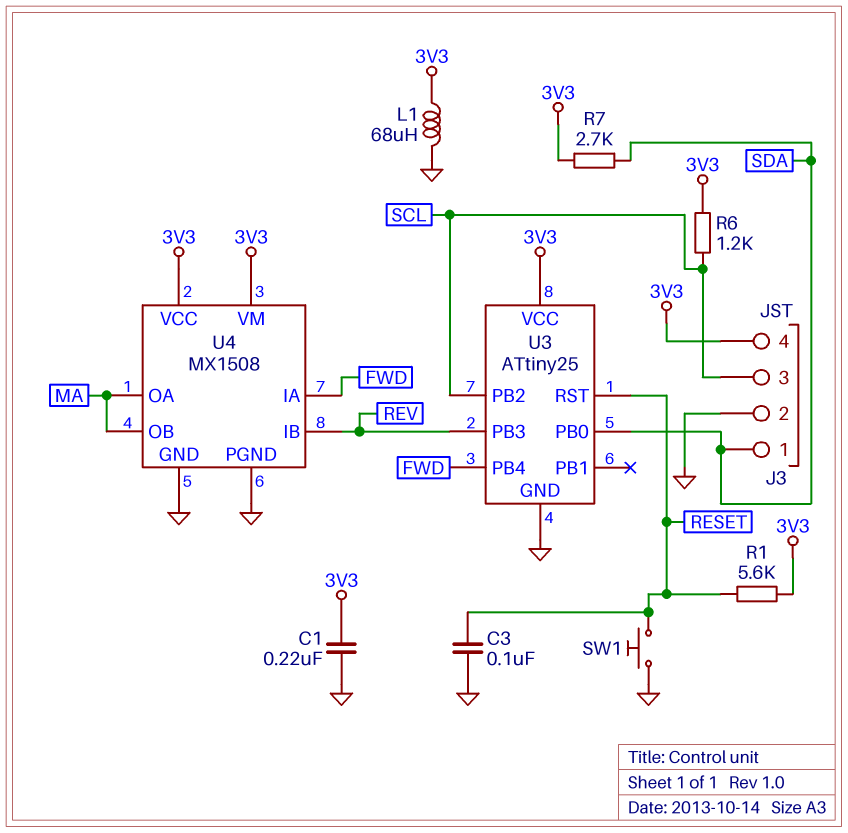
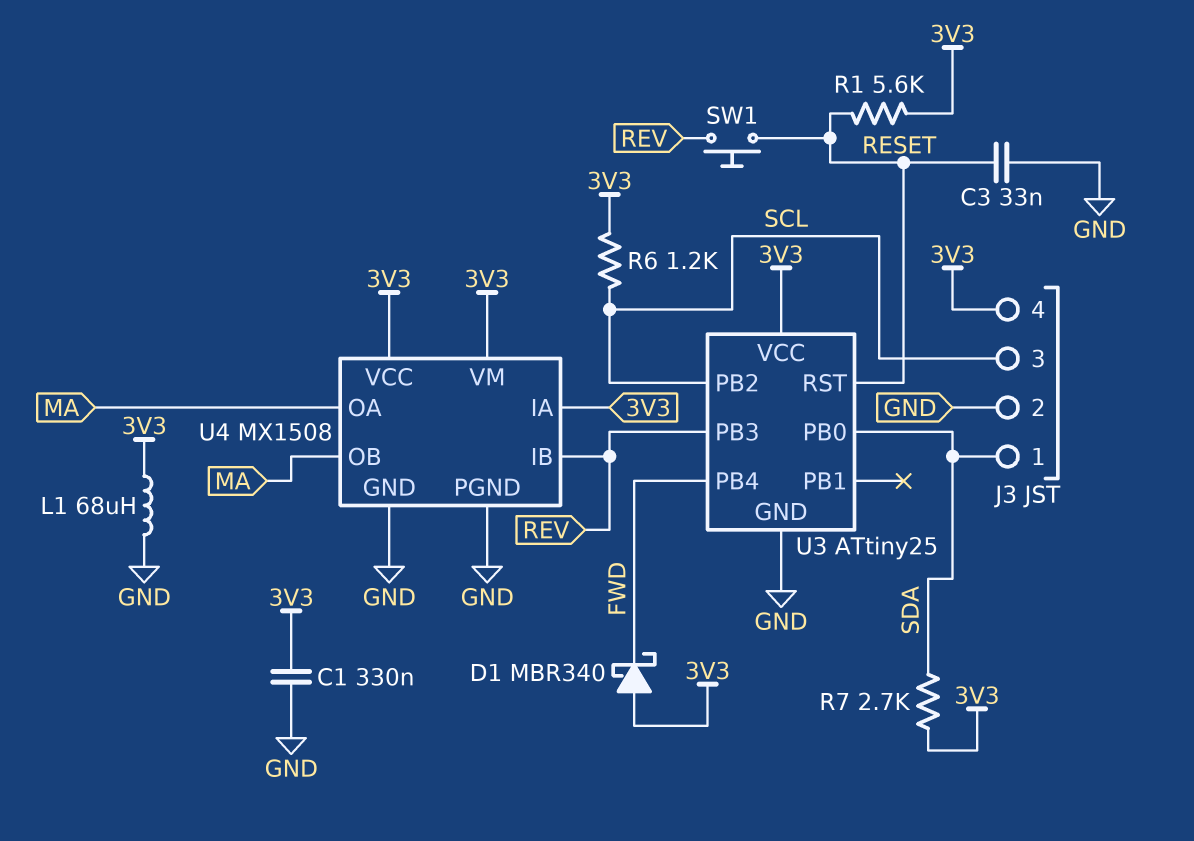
C1: 220nF (3V3, GND) -> 330nF (3V3, GND)
C3: 100nF (GND, RESET) -> 33nF (GND, RESET)
D1: none -> schottky MBR340 (A 3V3, K FWD)
SW1: button (GND, RESET) -> button (RESET, REV)
U4 pin IA: FWD -> 3V3

